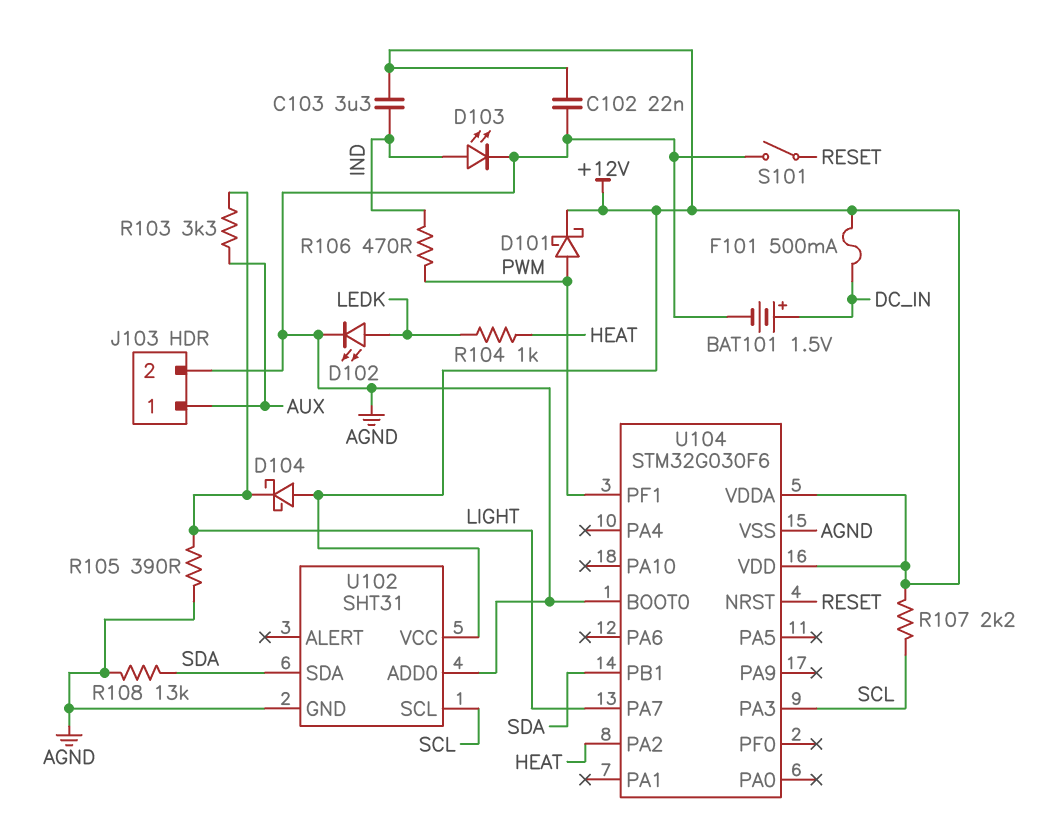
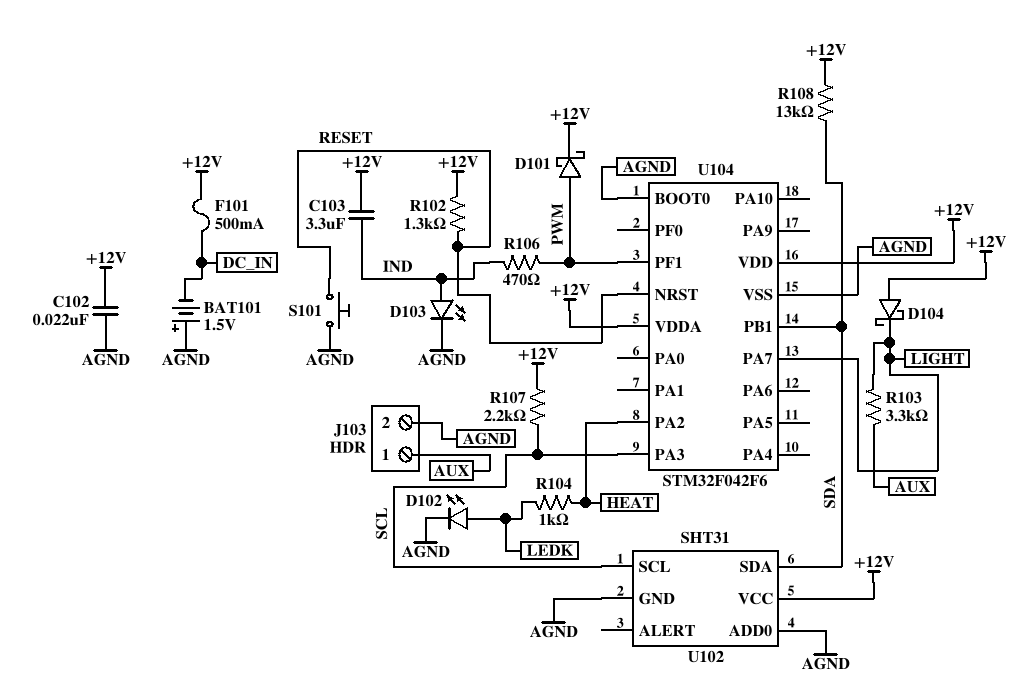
BAT101: 1.5V (plus DC_IN, minus AGND) -> 1.5V (plus AGND, minus DC_IN)
R102: none -> 1.3k (+12V, RESET)
R105: 390 (AGND, LIGHT) -> none
R108: 13k (AGND, SDA) -> 13k (+12V, SDA)
S101: switch (AGND, RESET) -> button (AGND, RESET)
U104: STM32G030F6 -> STM32F042F6

